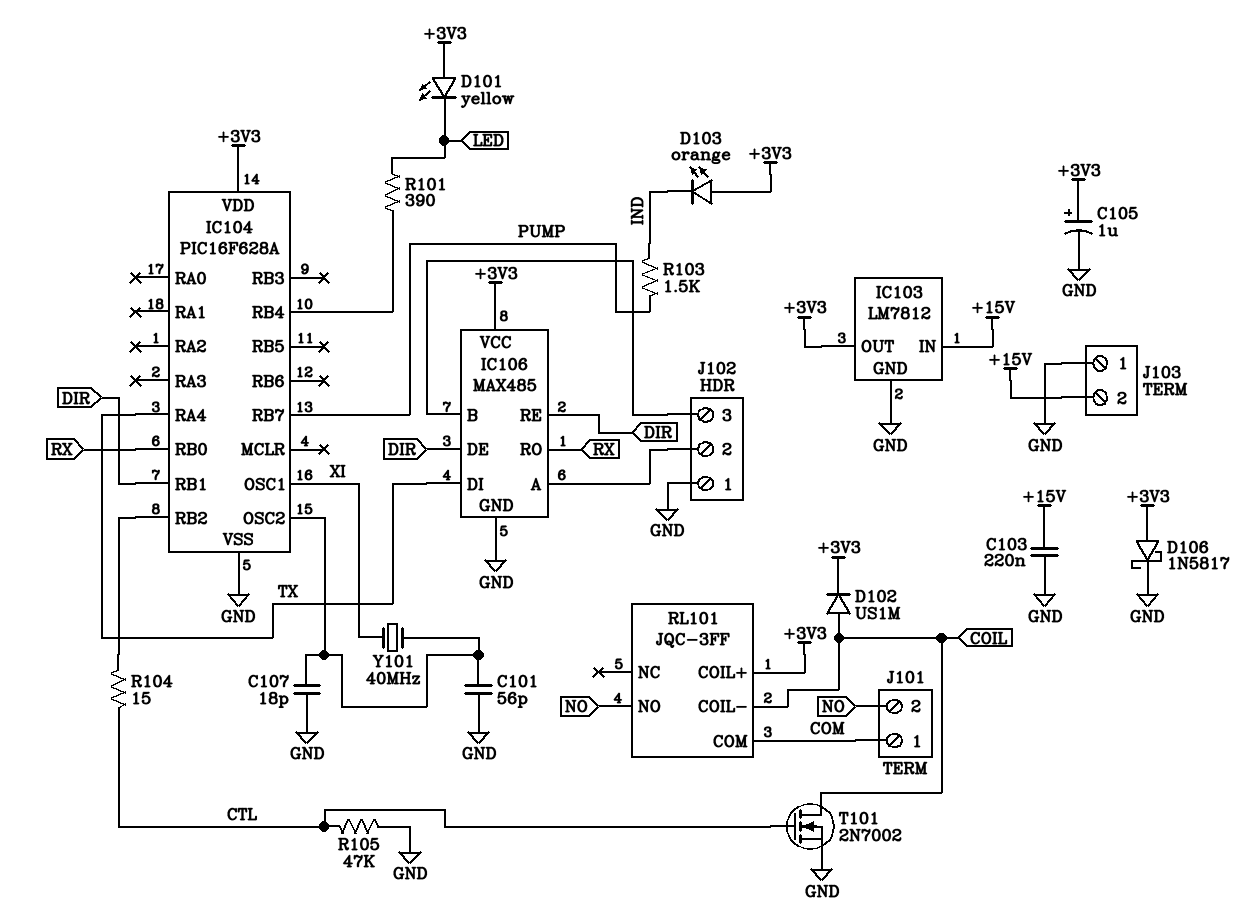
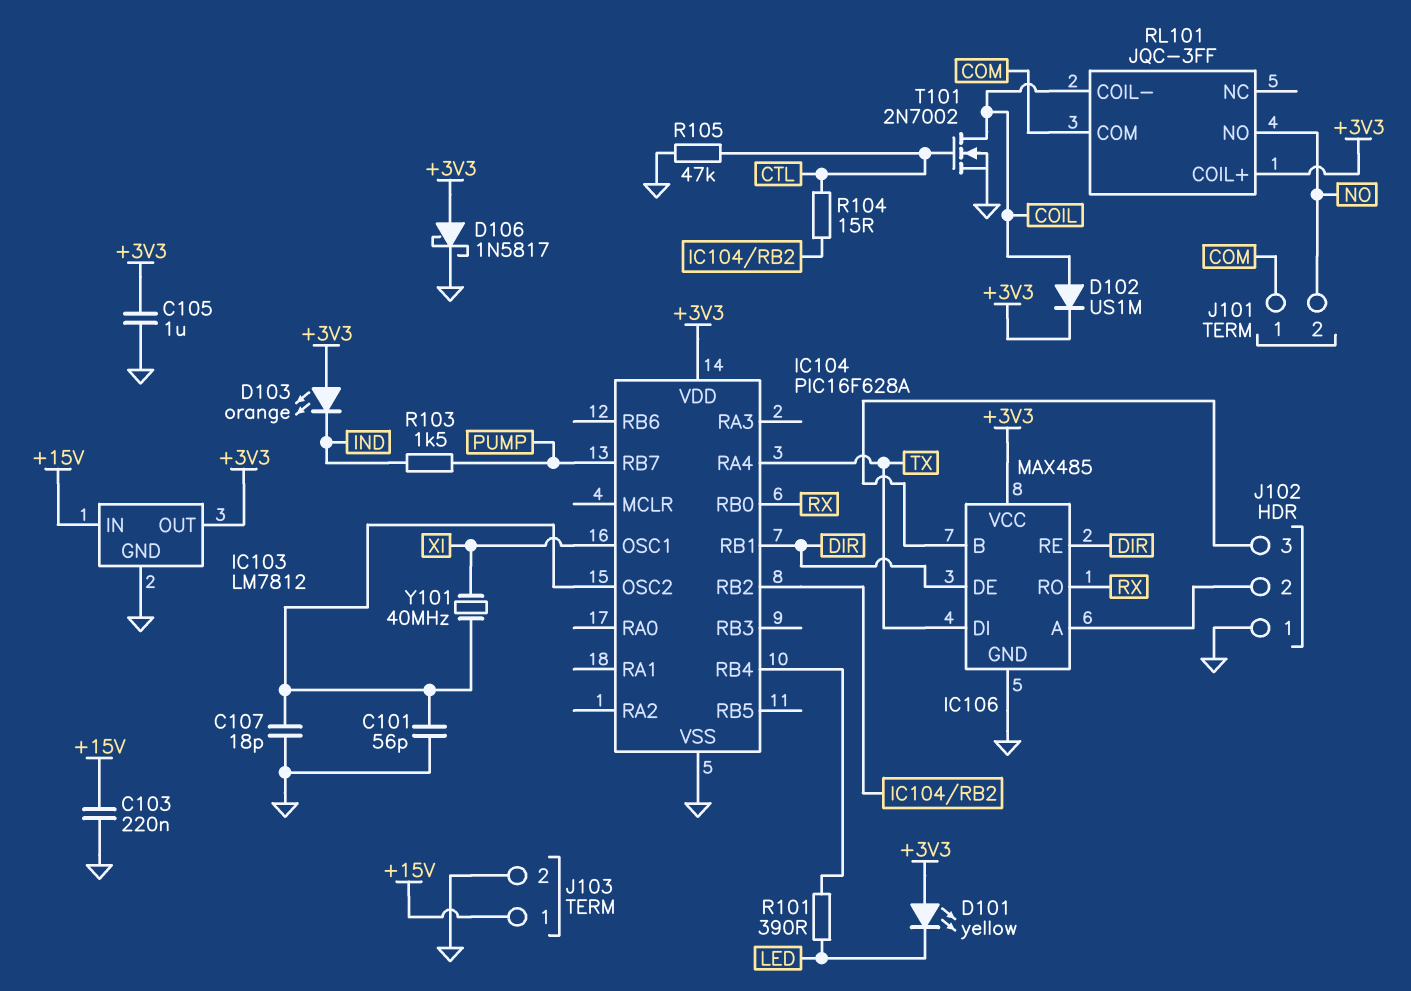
C105: 1uF (plus +3V3, minus GND) -> 1uF (+3V3, GND)
J103 pin 1: GND -> +15V
J103 pin 2: +15V -> GND

